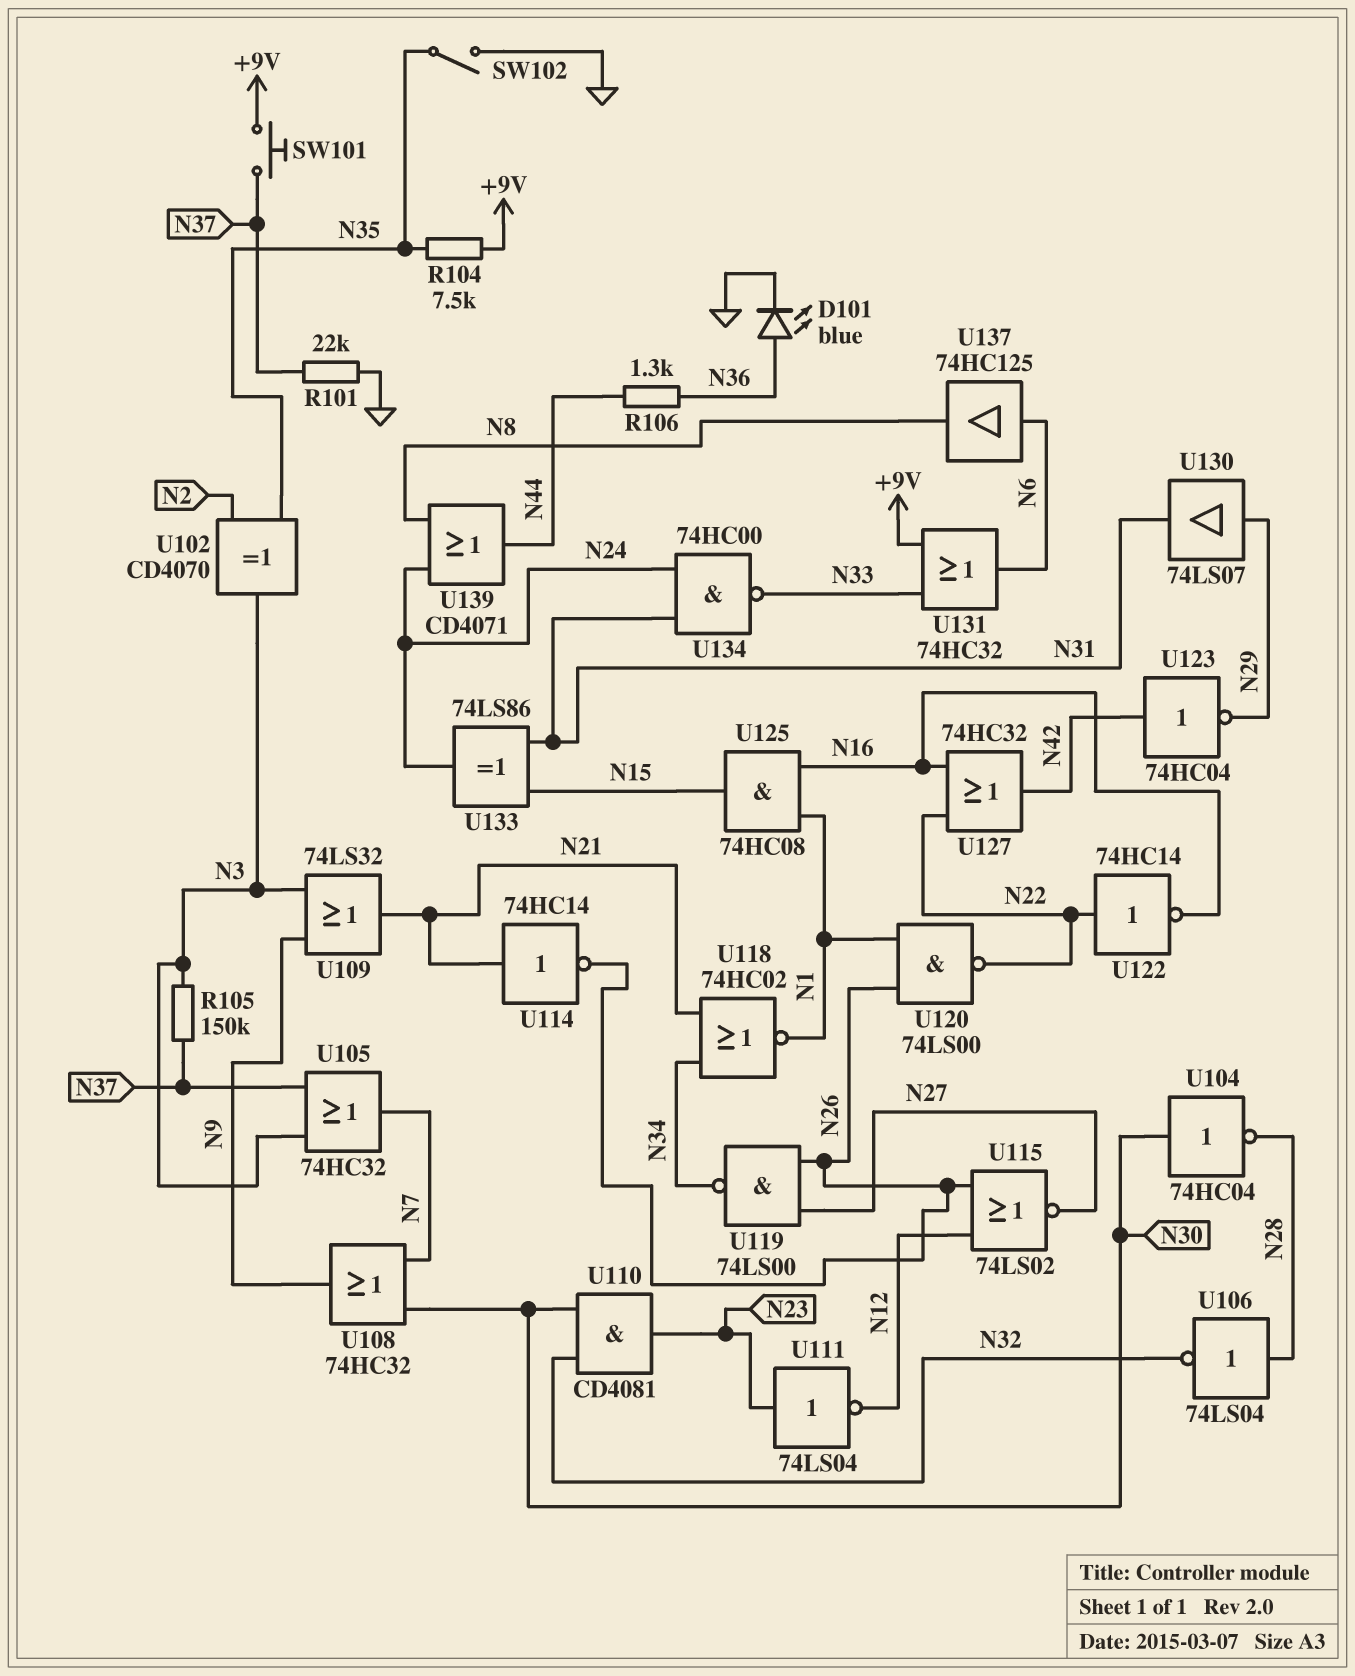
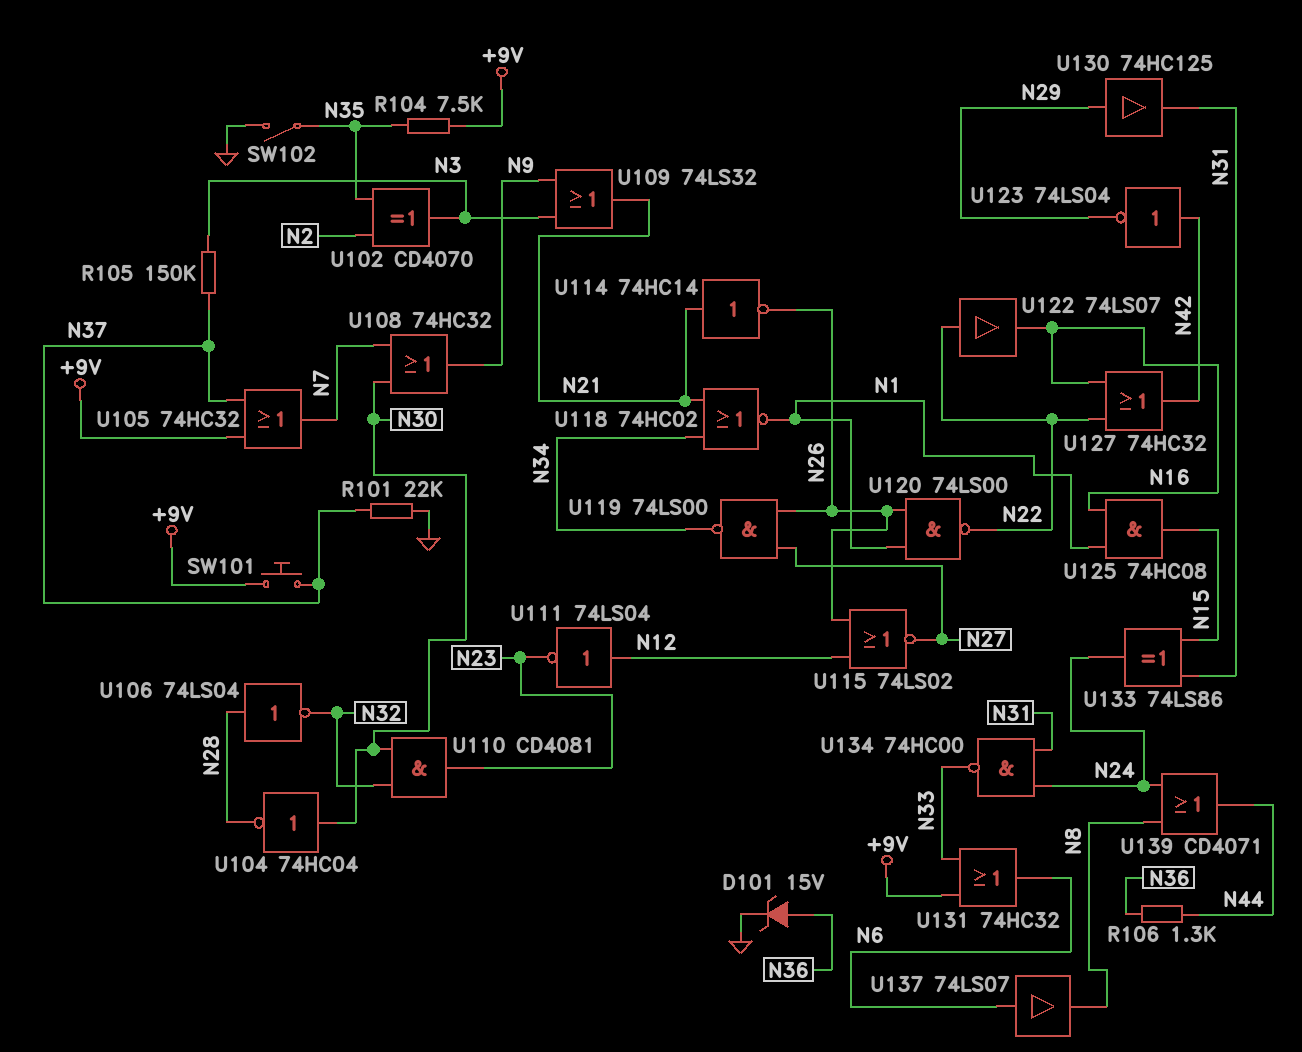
D101: LED blue (A N36, K GND) -> zener 15V (A N36, K GND)
U105: OR 74HC32 (in N3, in N37, out N7) -> OR 74HC32 (in +9V, in N37, out N7)
U111: NOT 74LS04 (in N23, out N12) -> NOT 74LS04 (in N12, out N23)
U122: NOT 74HC14 (in N22, out N16) -> buffer 74LS07 (in N22, out N16)
U123: NOT 74HC04 (in N42, out N29) -> NOT 74LS04 (in N42, out N29)
U130: buffer 74LS07 (in N29, out N31) -> buffer 74HC125 (in N29, out N31)
U137: buffer 74HC125 (in N6, out N8) -> buffer 74LS07 (in N6, out N8)

